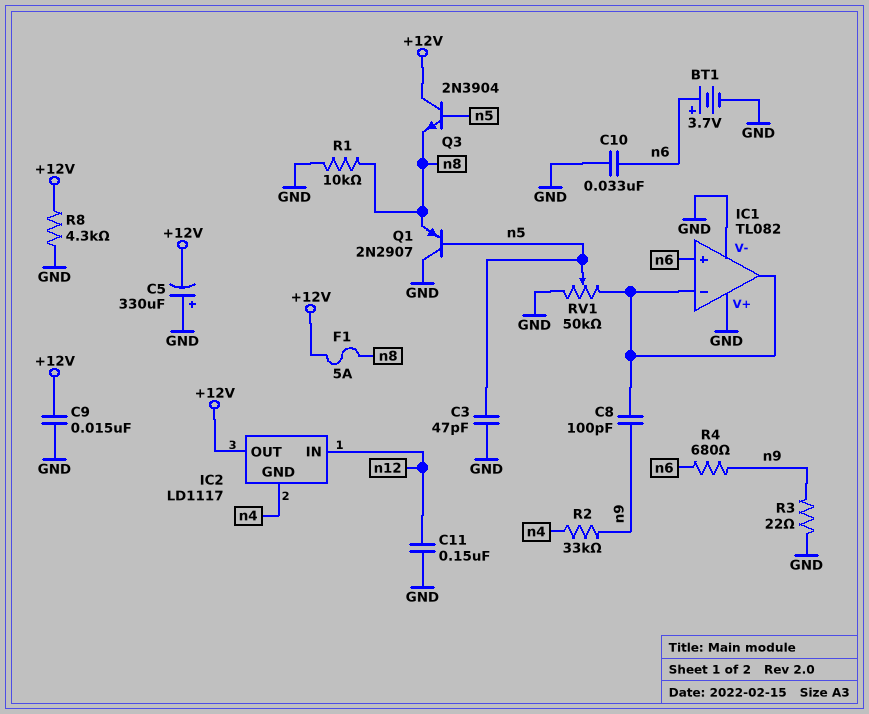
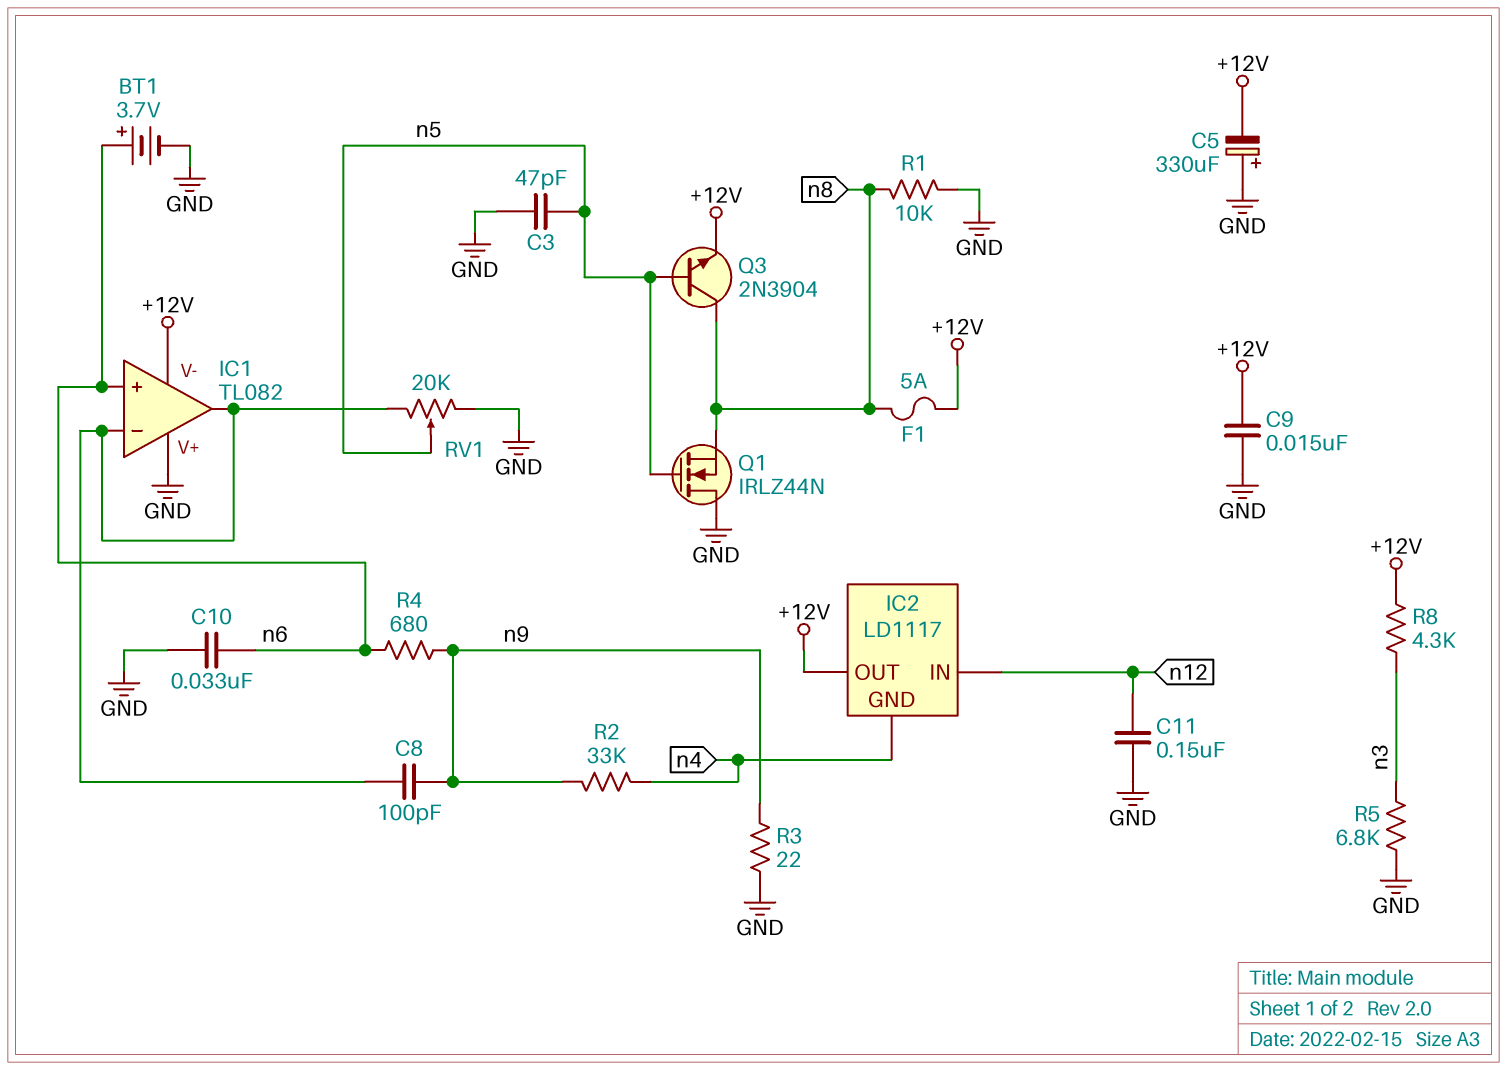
IC1 pin V-: GND -> +12V
Q1: PNP 2N2907 (B n5, C GND, E n8) -> NMOS IRLZ44N (G n5, D GND, S n8)
Q3: NPN 2N3904 (B n5, C +12V, E n8) -> NPN 2N3904 (B n5, C n8, E +12V)
R5: none -> 6.8k (GND, n3)
R8: 4.3k (+12V, GND) -> 4.3k (+12V, n3)
RV1: 50k (GND, IC1/in-, wiper n5) -> 20k (GND, IC1/in-, wiper n5)

